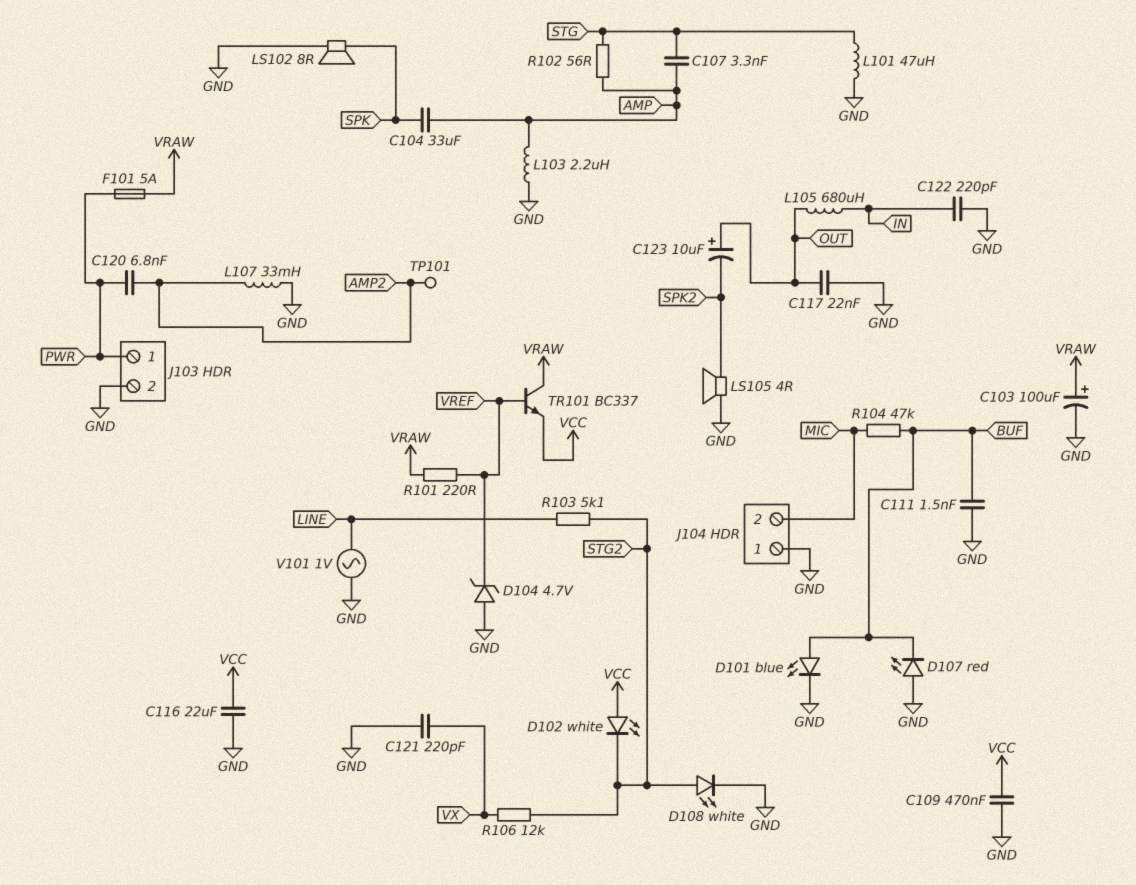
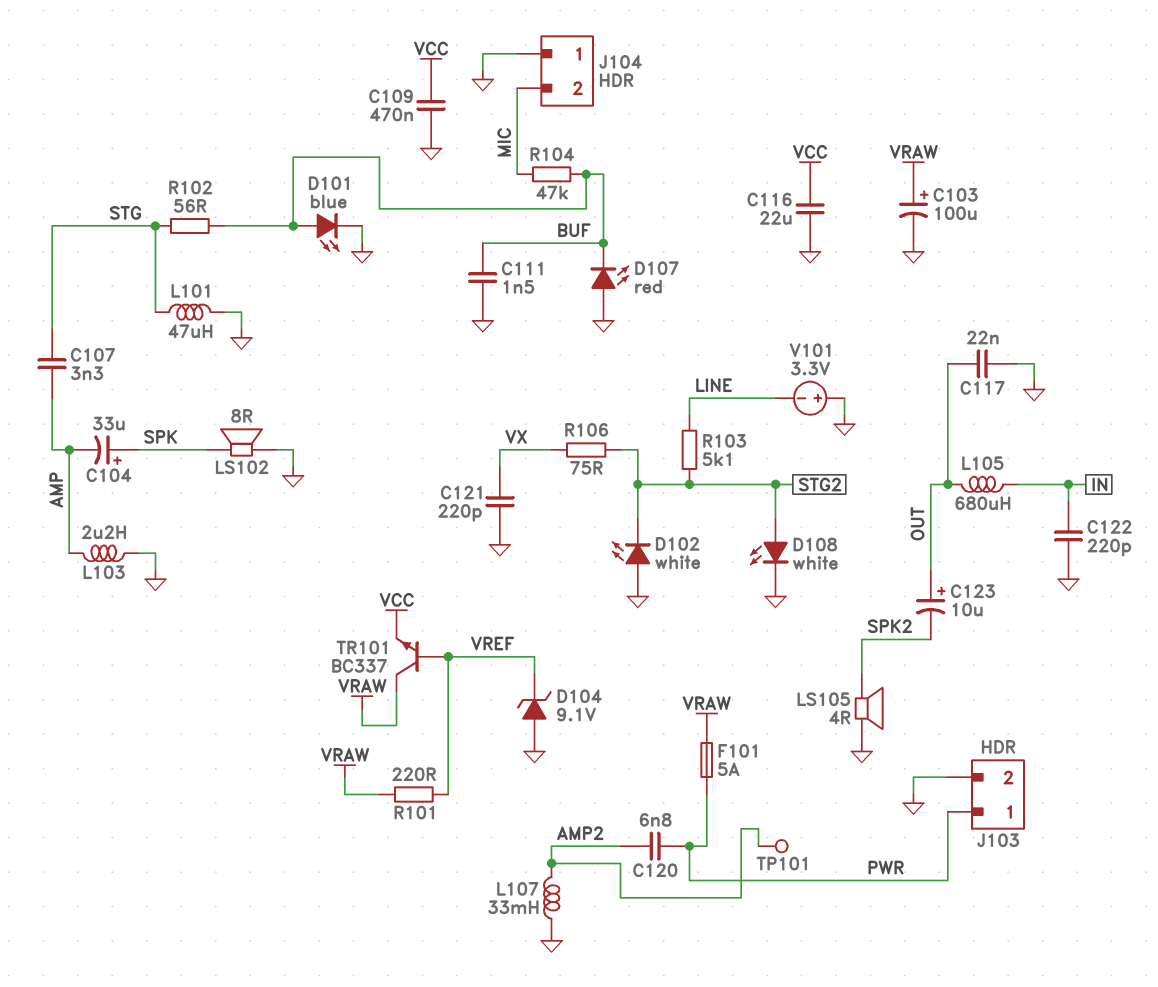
C104: 33uF (AMP, SPK) -> 33uF (plus SPK, minus AMP)
D102: LED white (A VCC, K STG2) -> LED white (A GND, K STG2)
D104: zener 4.7V (A GND, K VREF) -> zener 9.1V (A GND, K VREF)
R102: 56 (AMP, STG) -> 56 (BUF, STG)
R106: 12k (STG2, VX) -> 75 (STG2, VX)
V101: AC 1V (GND, LINE) -> 3.3V (plus GND, minus LINE)

